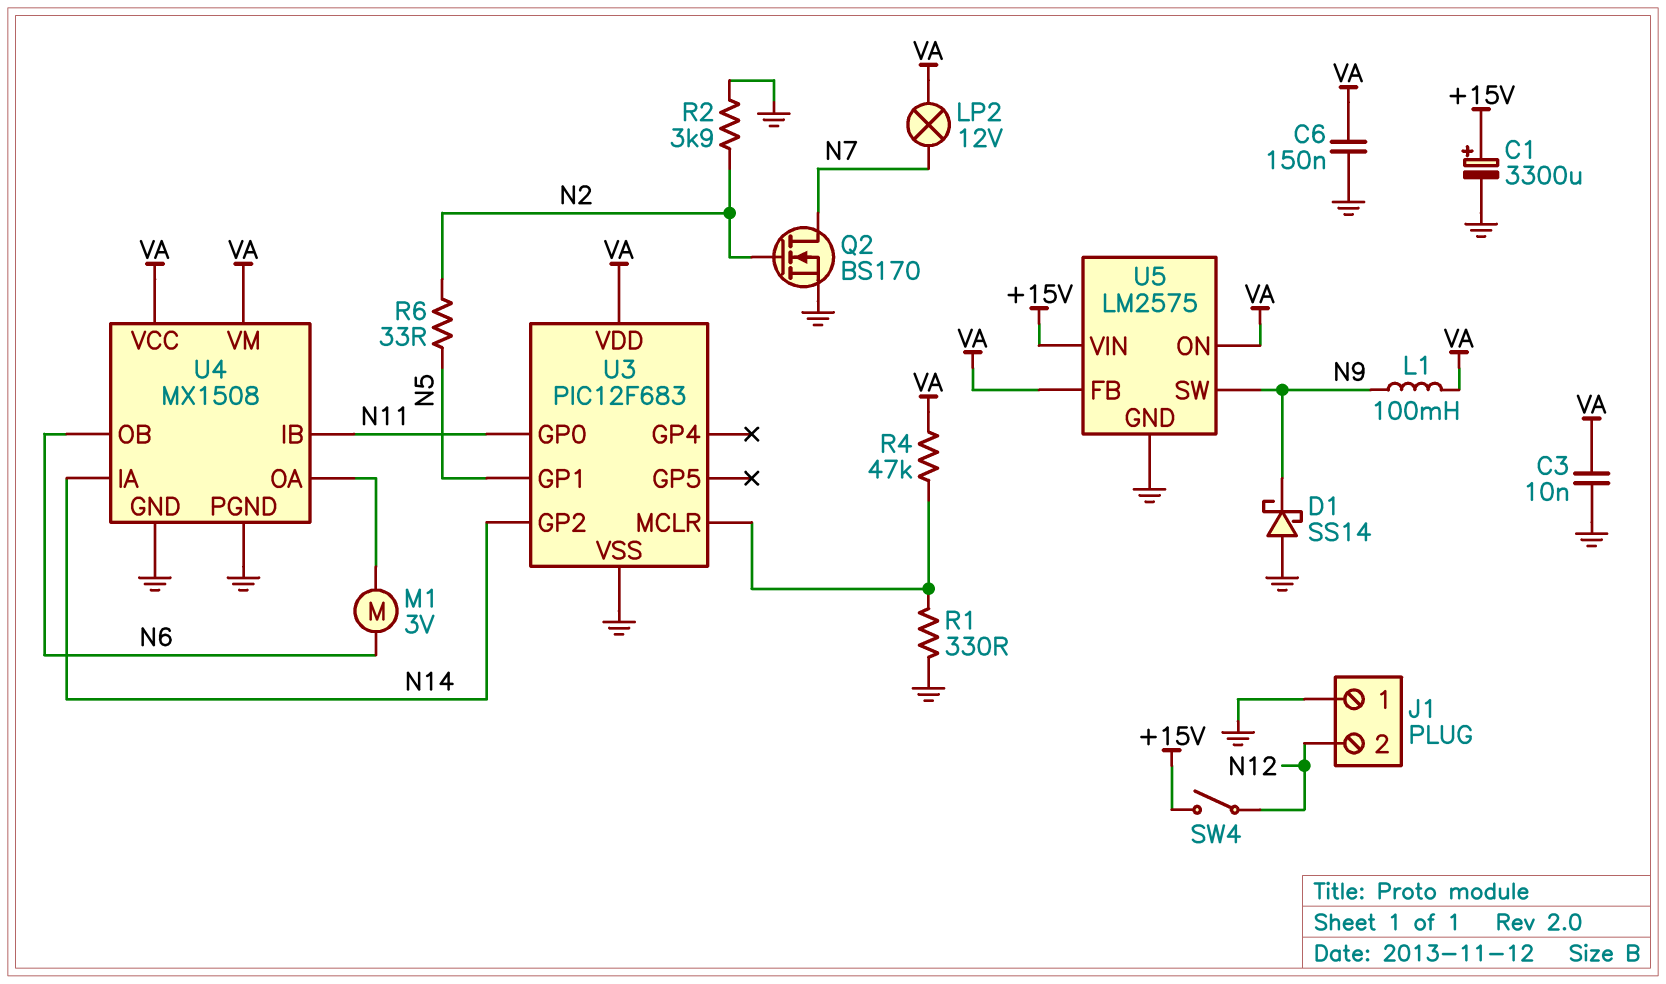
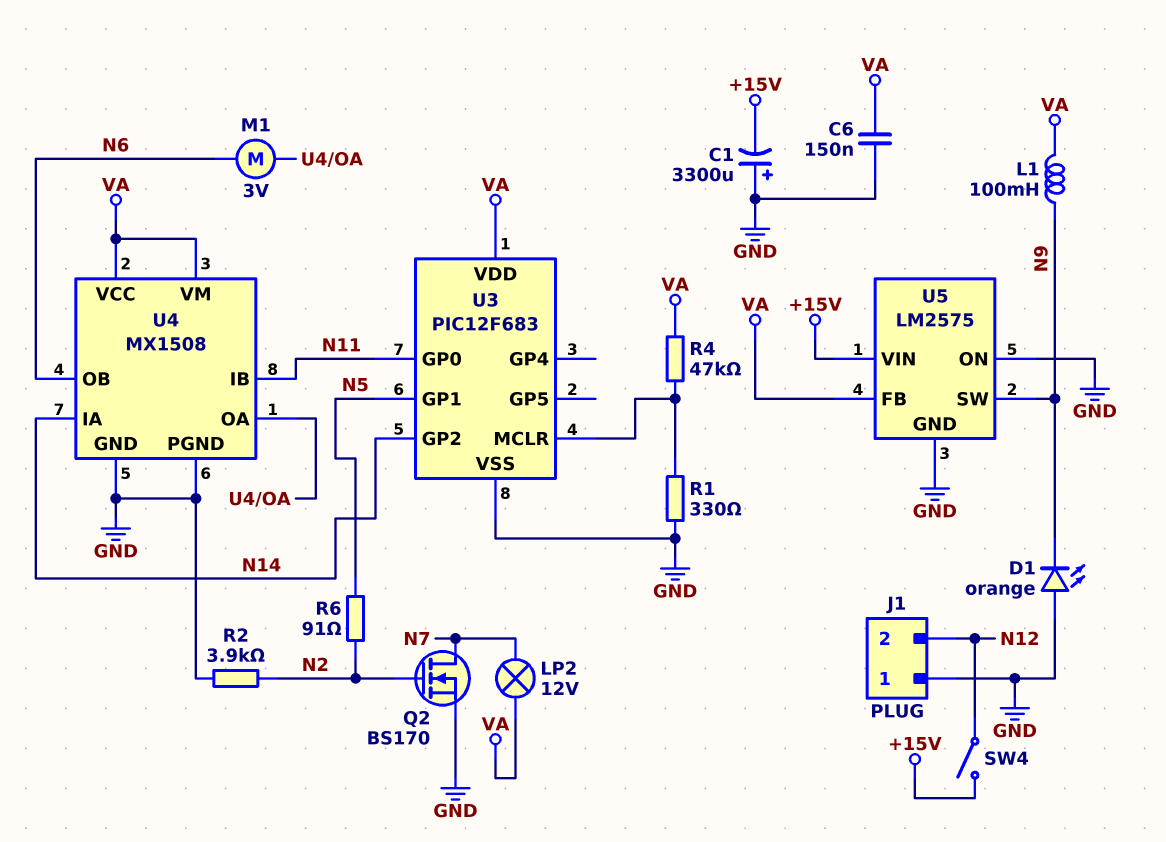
C1: 3300uF (plus +15V, minus GND) -> 3300uF (plus GND, minus +15V)
C3: 10nF (GND, VA) -> none
D1: schottky SS14 (A GND, K N9) -> LED orange (A GND, K N9)
R6: 33 (N2, N5) -> 91 (N2, N5)
U5 pin ON: VA -> GND

